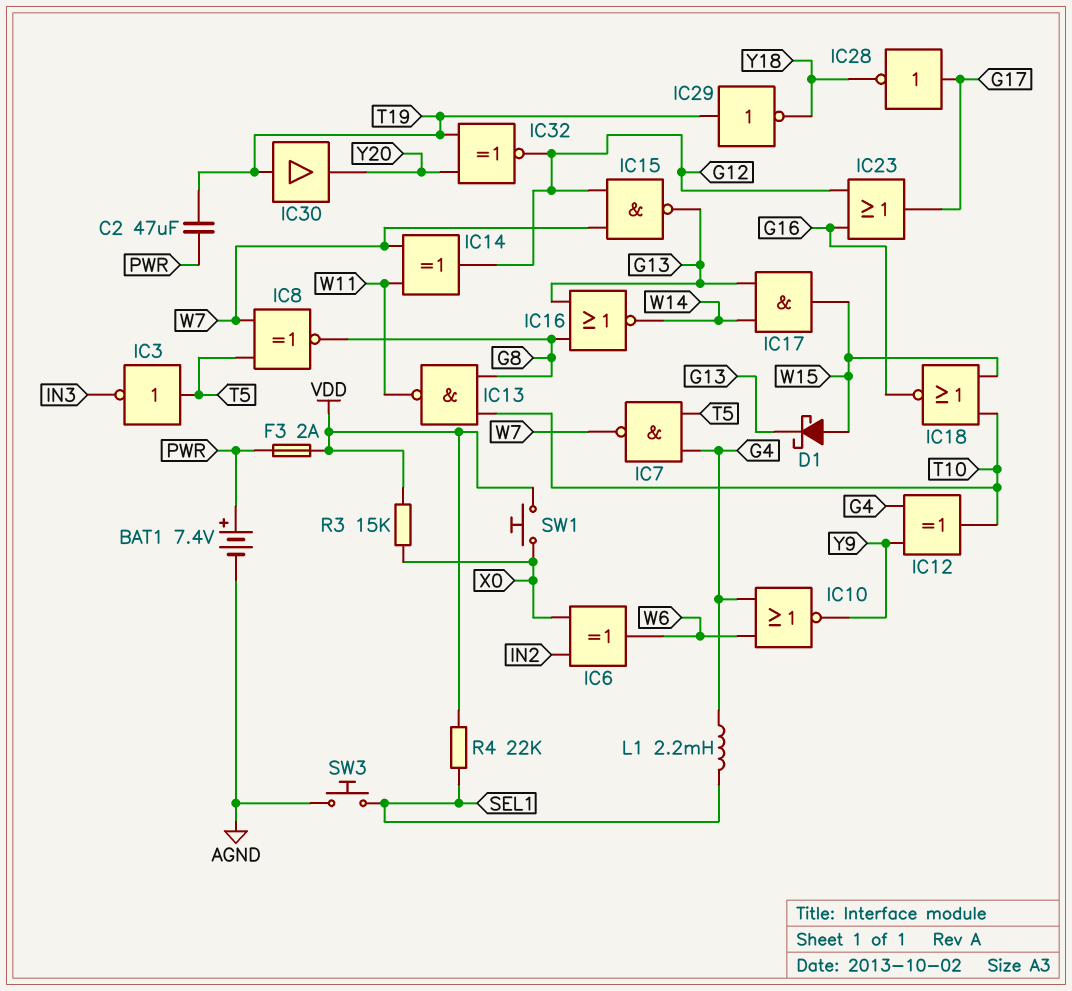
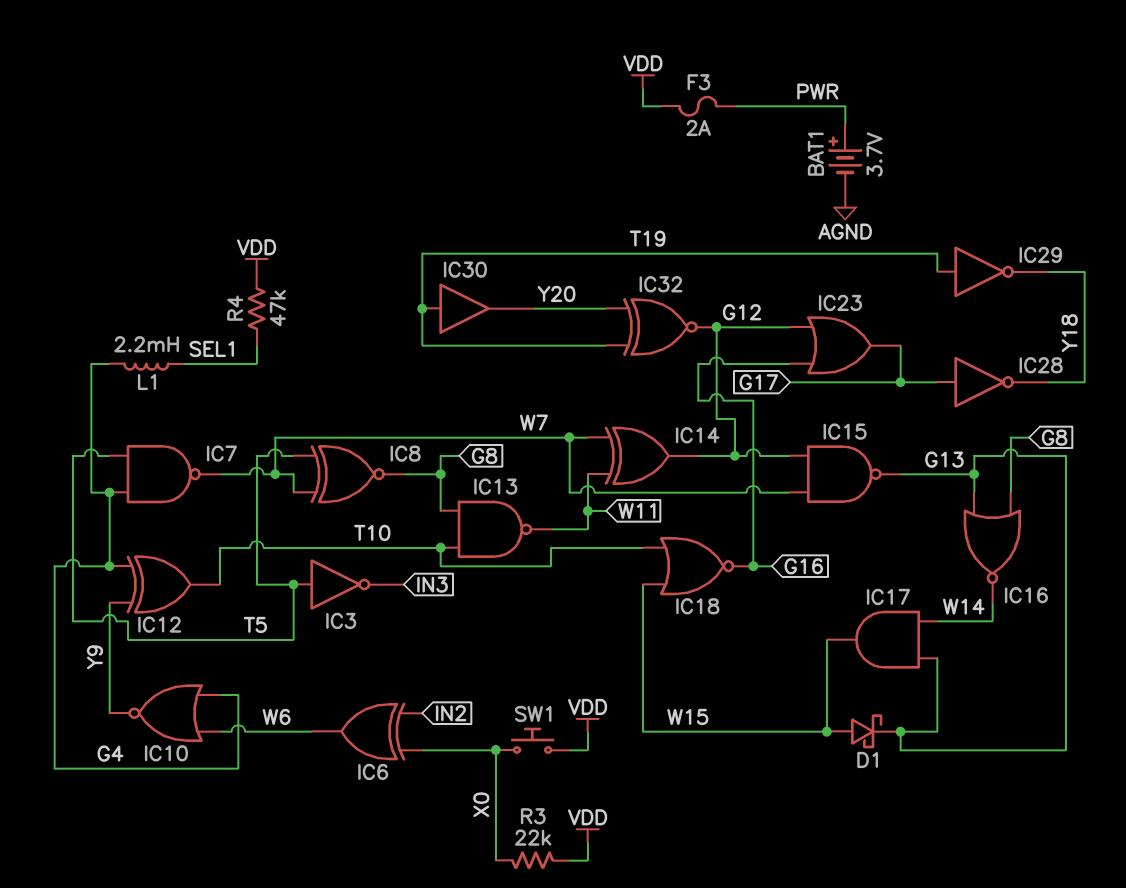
BAT1: 7.4V (plus PWR, minus AGND) -> 3.7V (plus PWR, minus AGND)
C2: 47uF (PWR, T19) -> none
R3: 15k (VDD, X0) -> 22k (VDD, X0)
R4: 22k (SEL1, VDD) -> 47k (SEL1, VDD)
SW3: button (AGND, SEL1) -> none

